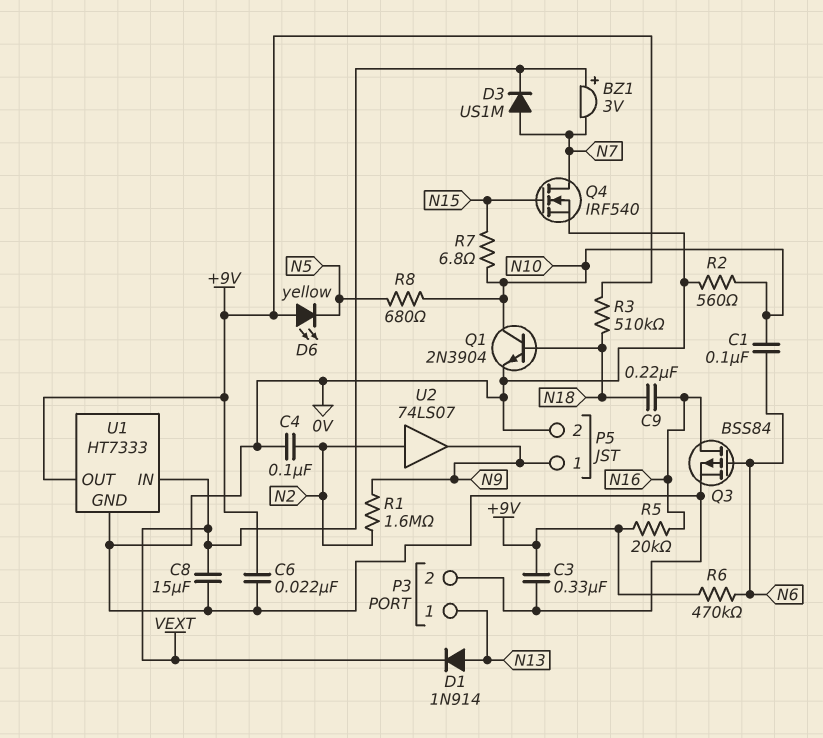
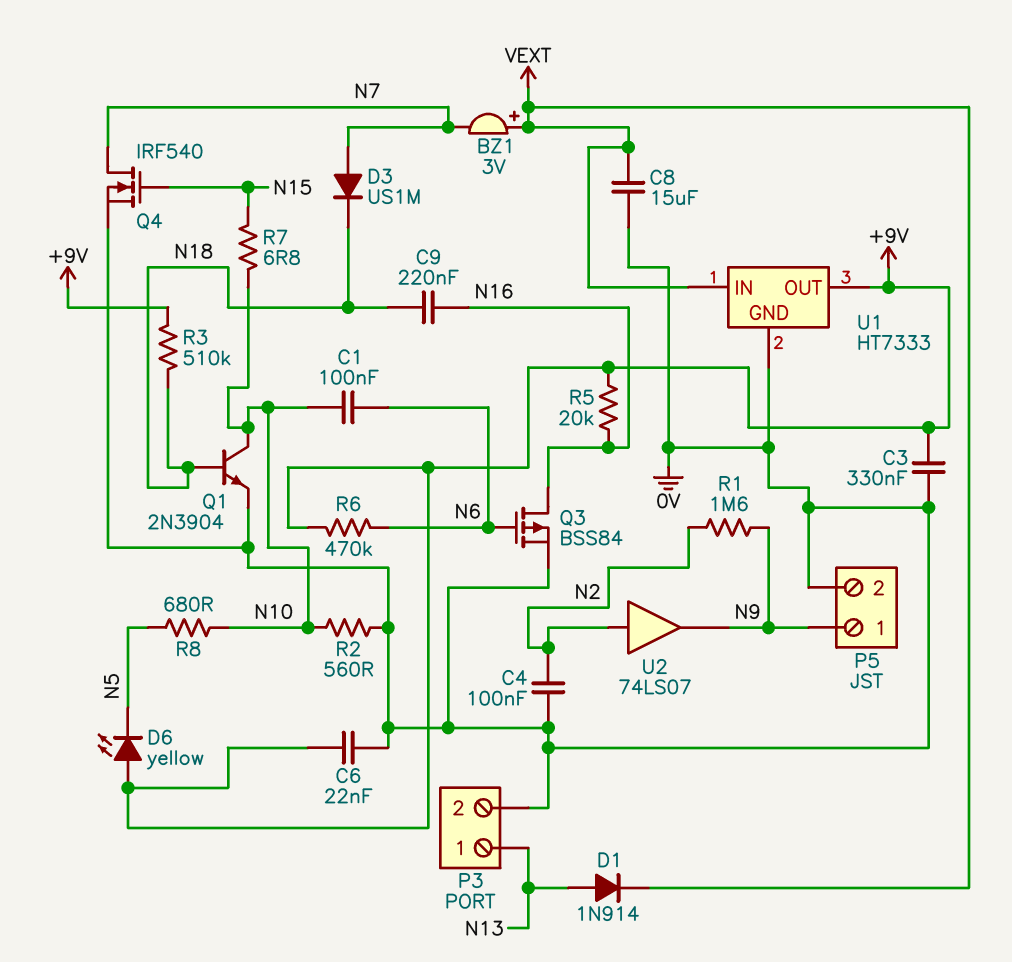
D3: diode US1M (A N7, K VEXT) -> diode US1M (A N7, K N18)

